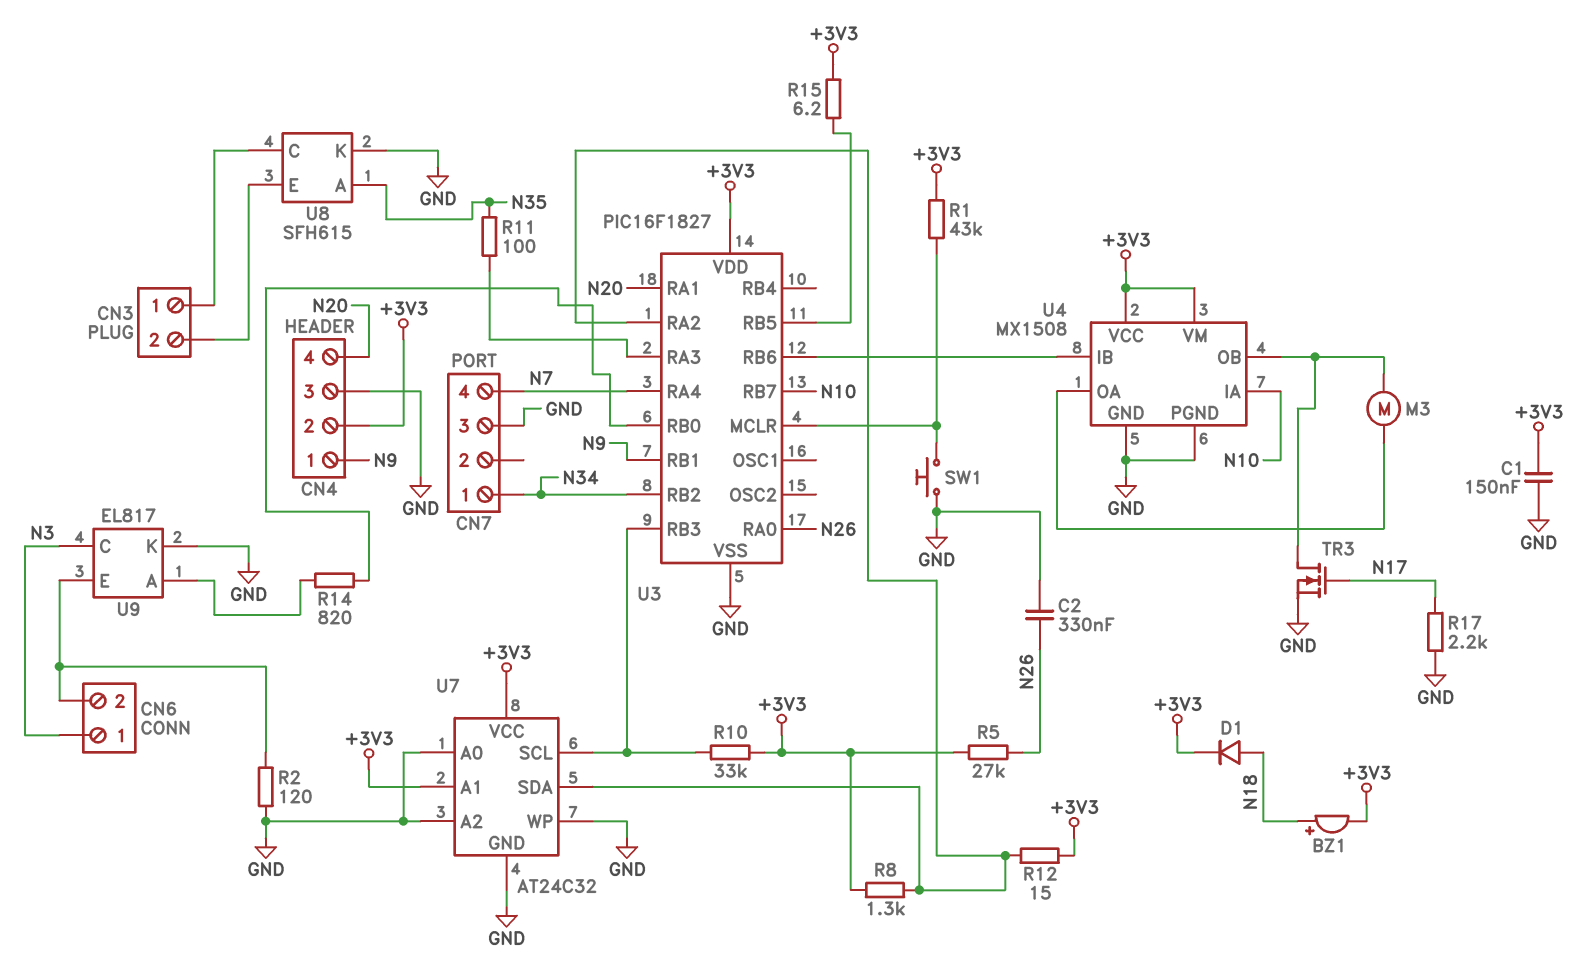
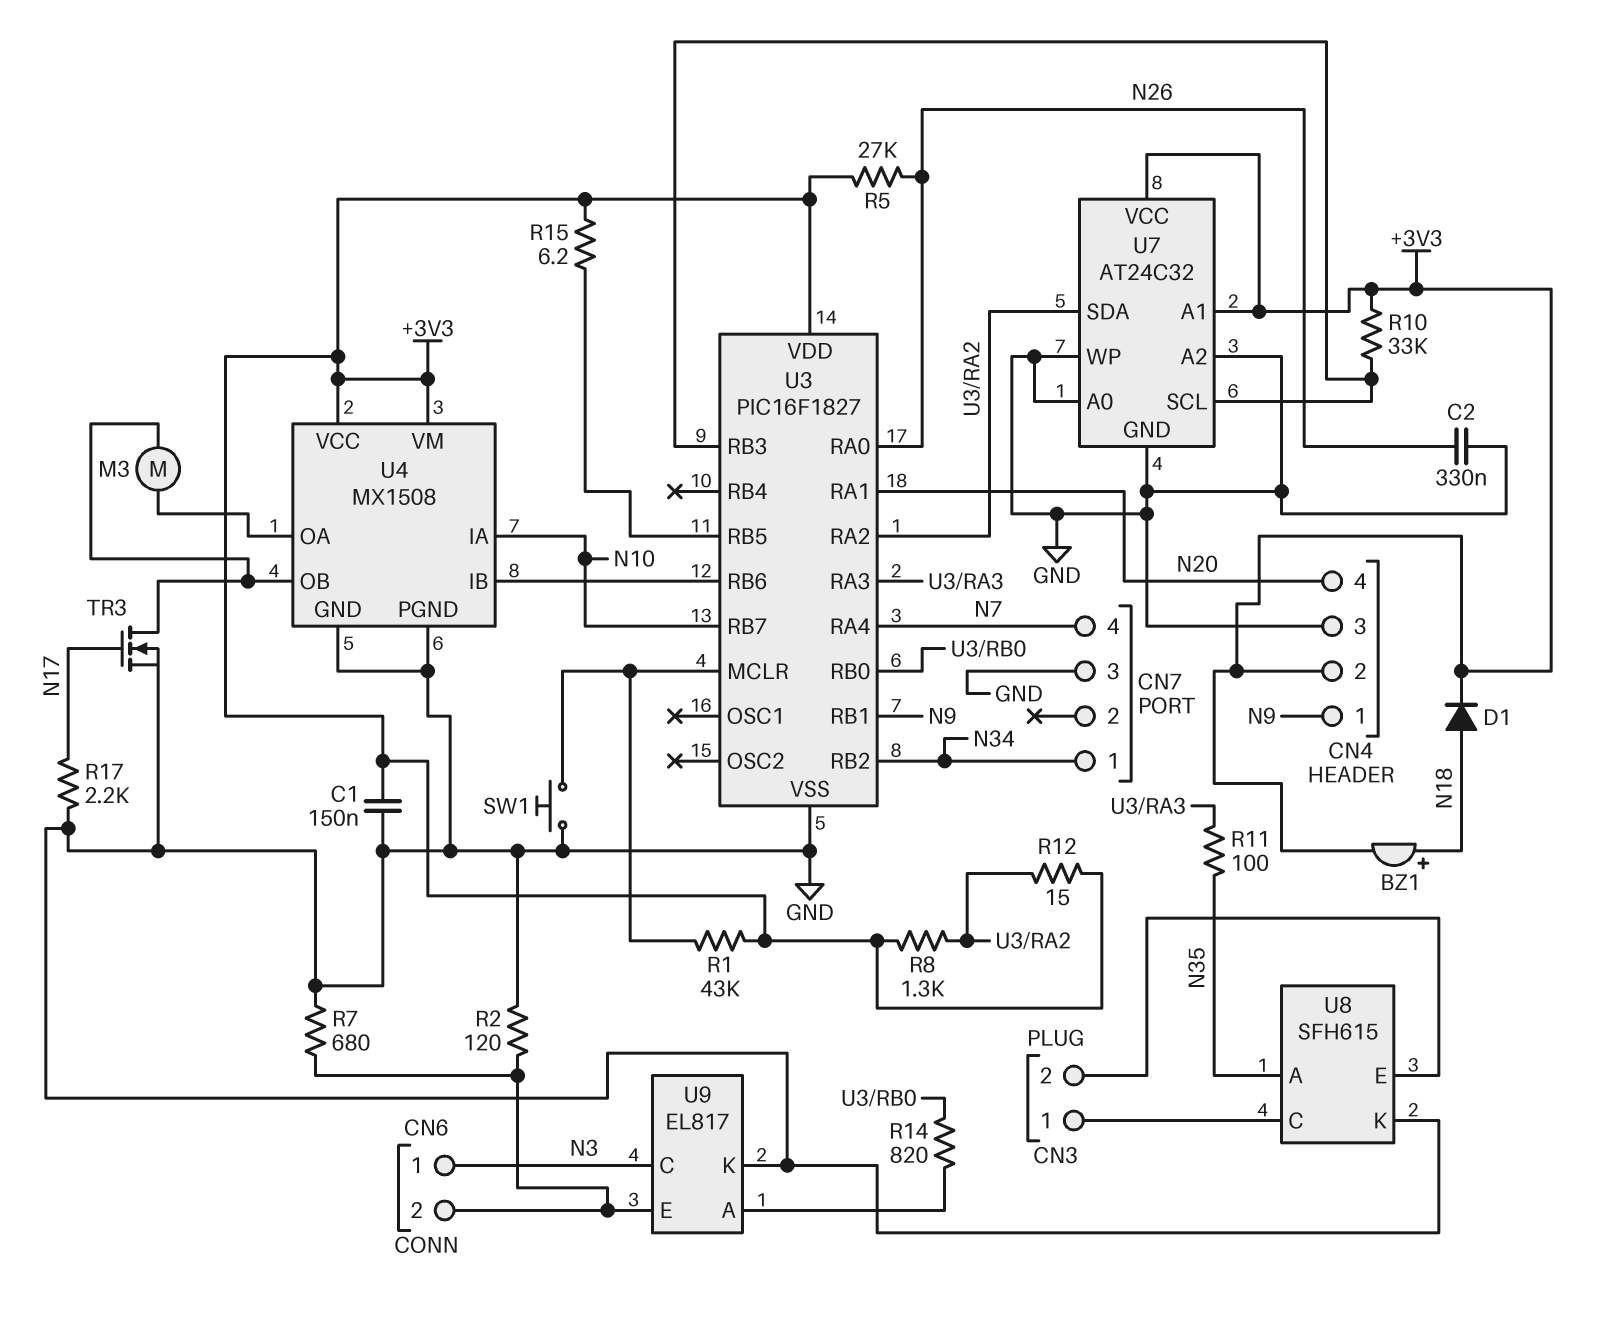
R7: none -> 680 (CN6/2, GND)

